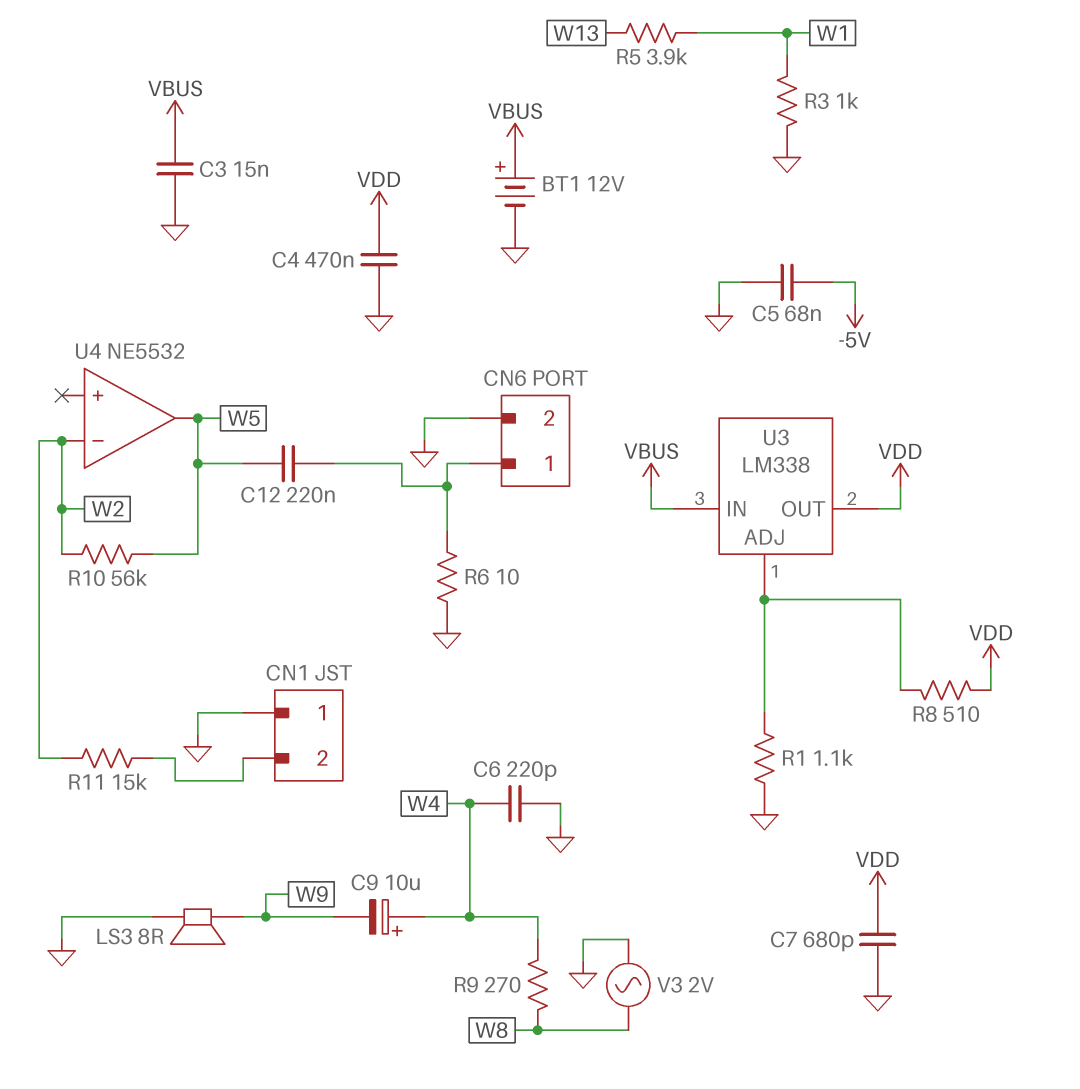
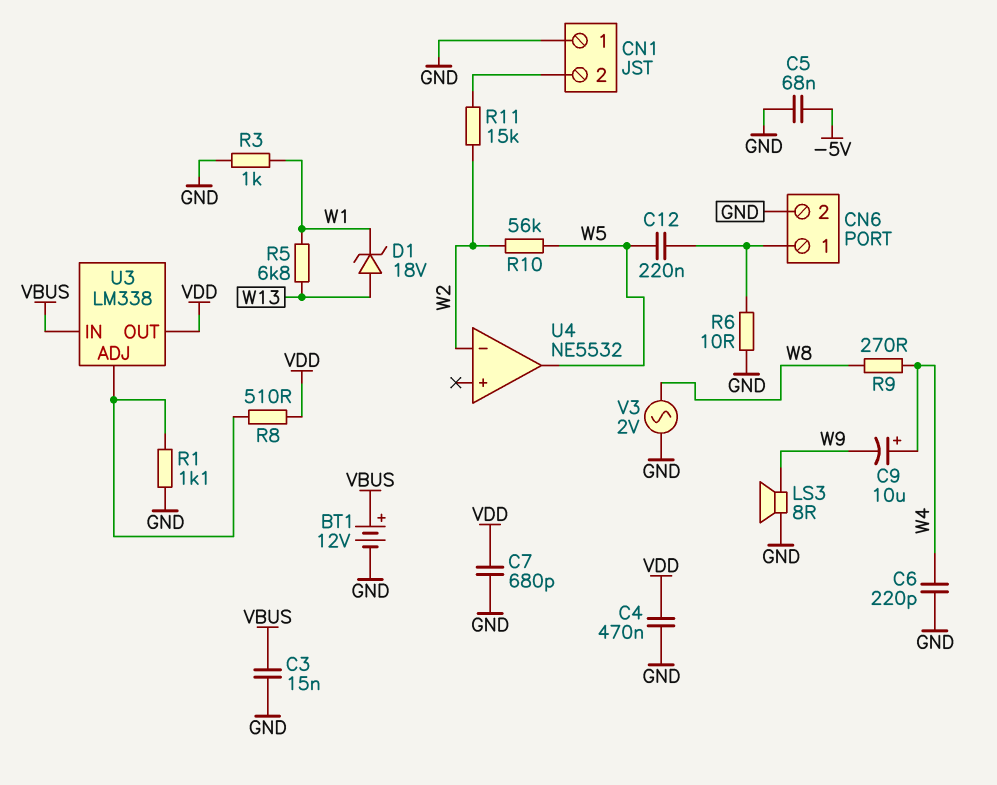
D1: none -> zener 18V (A W13, K W1)
R5: 3.9k (W1, W13) -> 6.8k (W1, W13)

